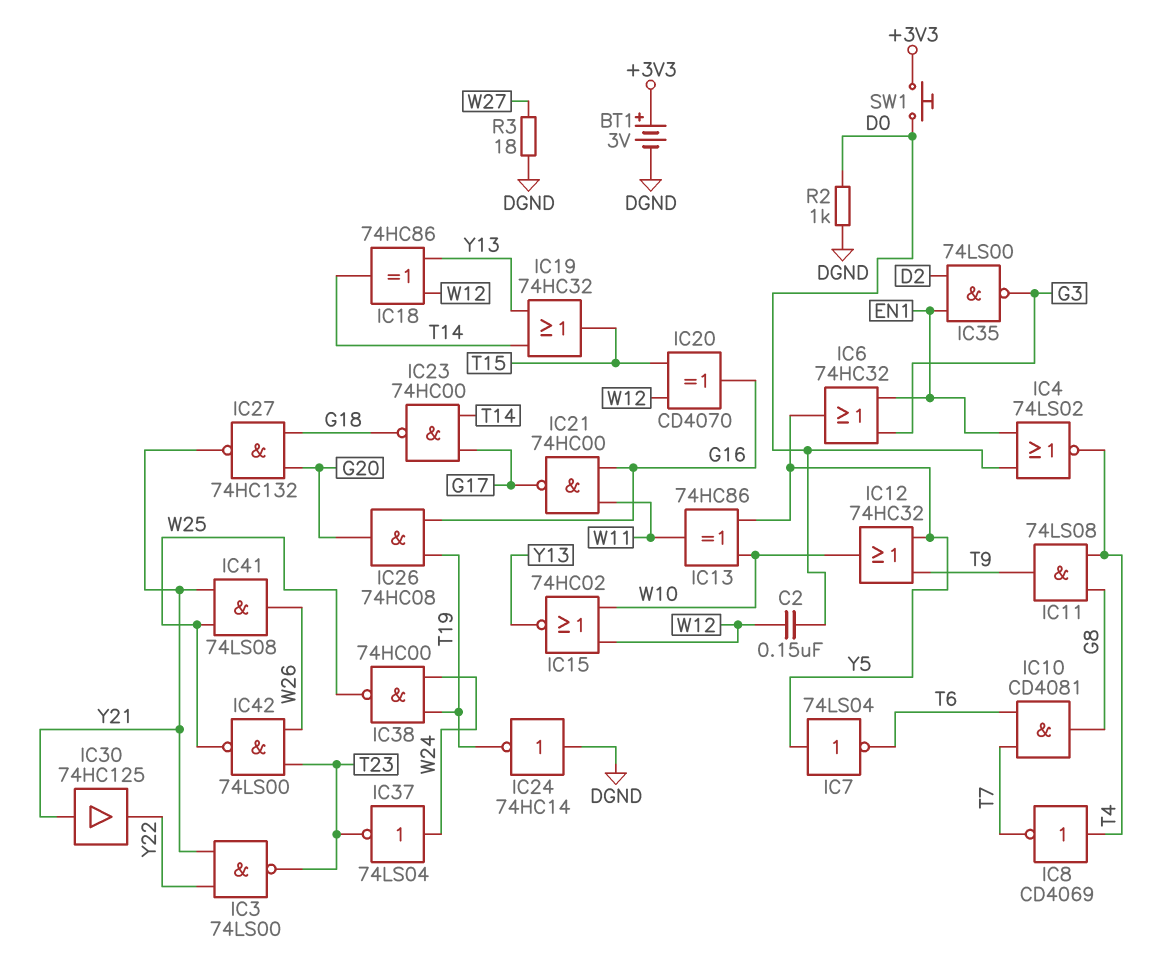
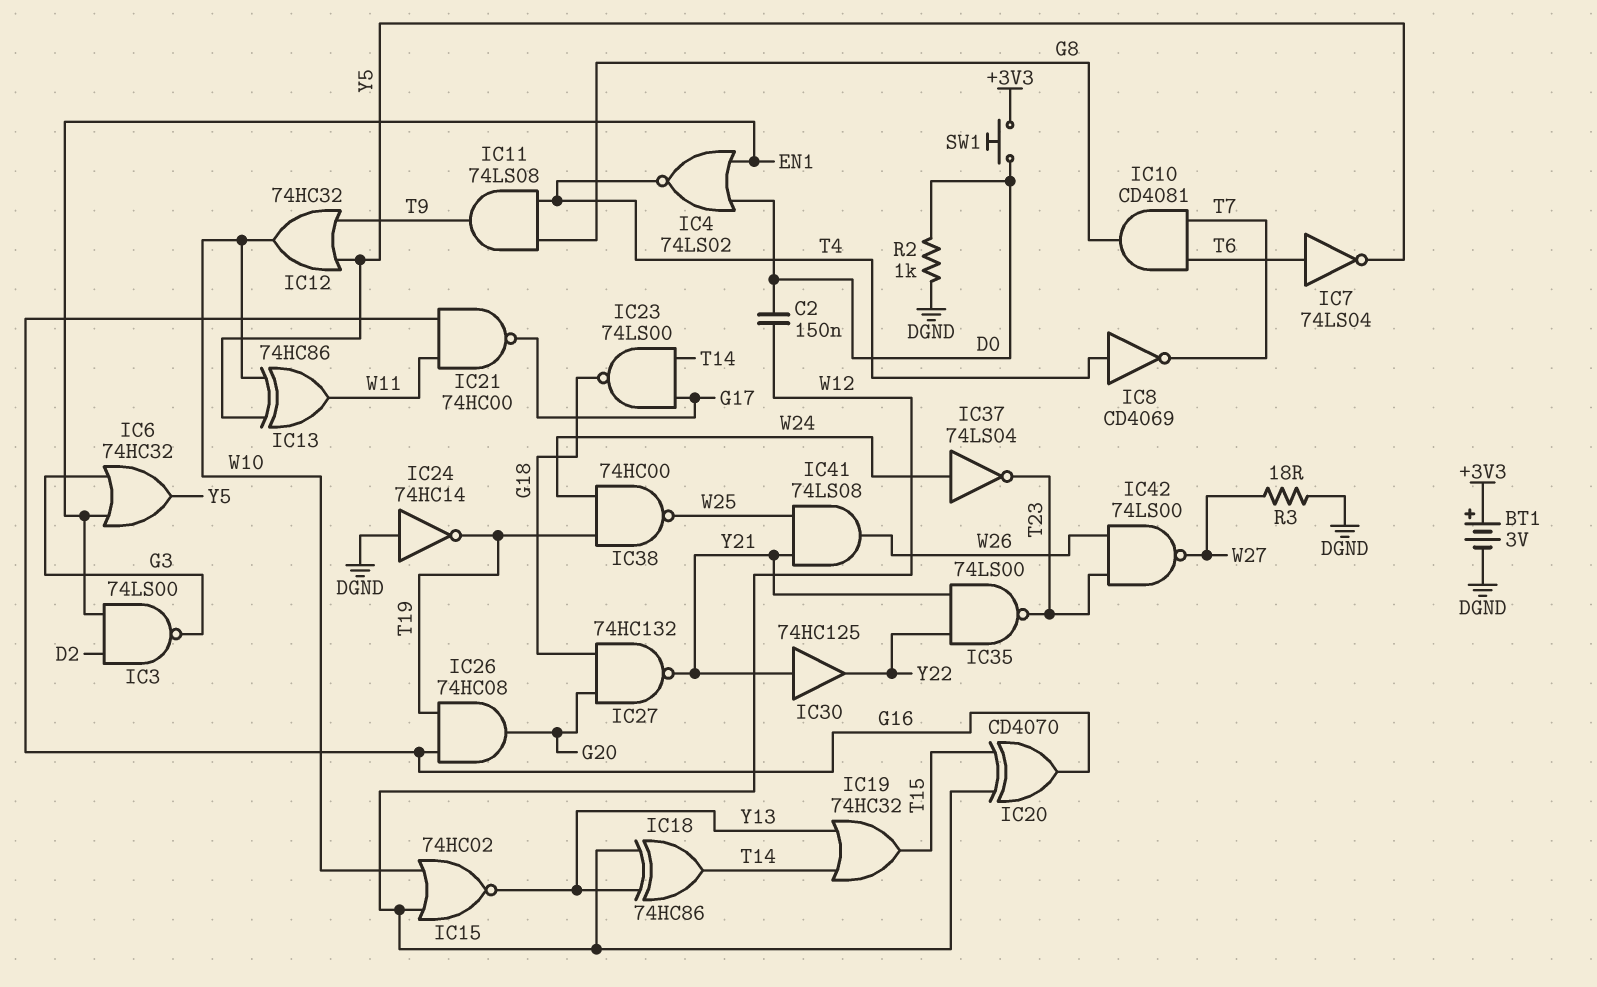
IC3: NAND 74LS00 (in Y21, in Y22, out T23) -> NAND 74LS00 (in D2, in EN1, out G3)
IC7: NOT 74LS04 (in Y5, out T6) -> NOT 74LS04 (in T6, out Y5)
IC23: NAND 74HC00 (in G17, in T14, out G18) -> NAND 74LS00 (in G17, in T14, out G18)
IC35: NAND 74LS00 (in D2, in EN1, out G3) -> NAND 74LS00 (in Y21, in Y22, out T23)
IC42: NAND 74LS00 (in T23, in W26, out W25) -> NAND 74LS00 (in T23, in W26, out W27)

